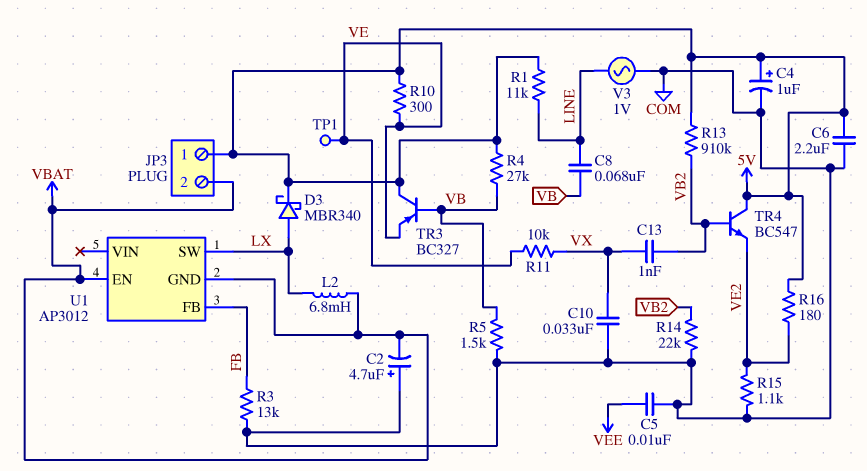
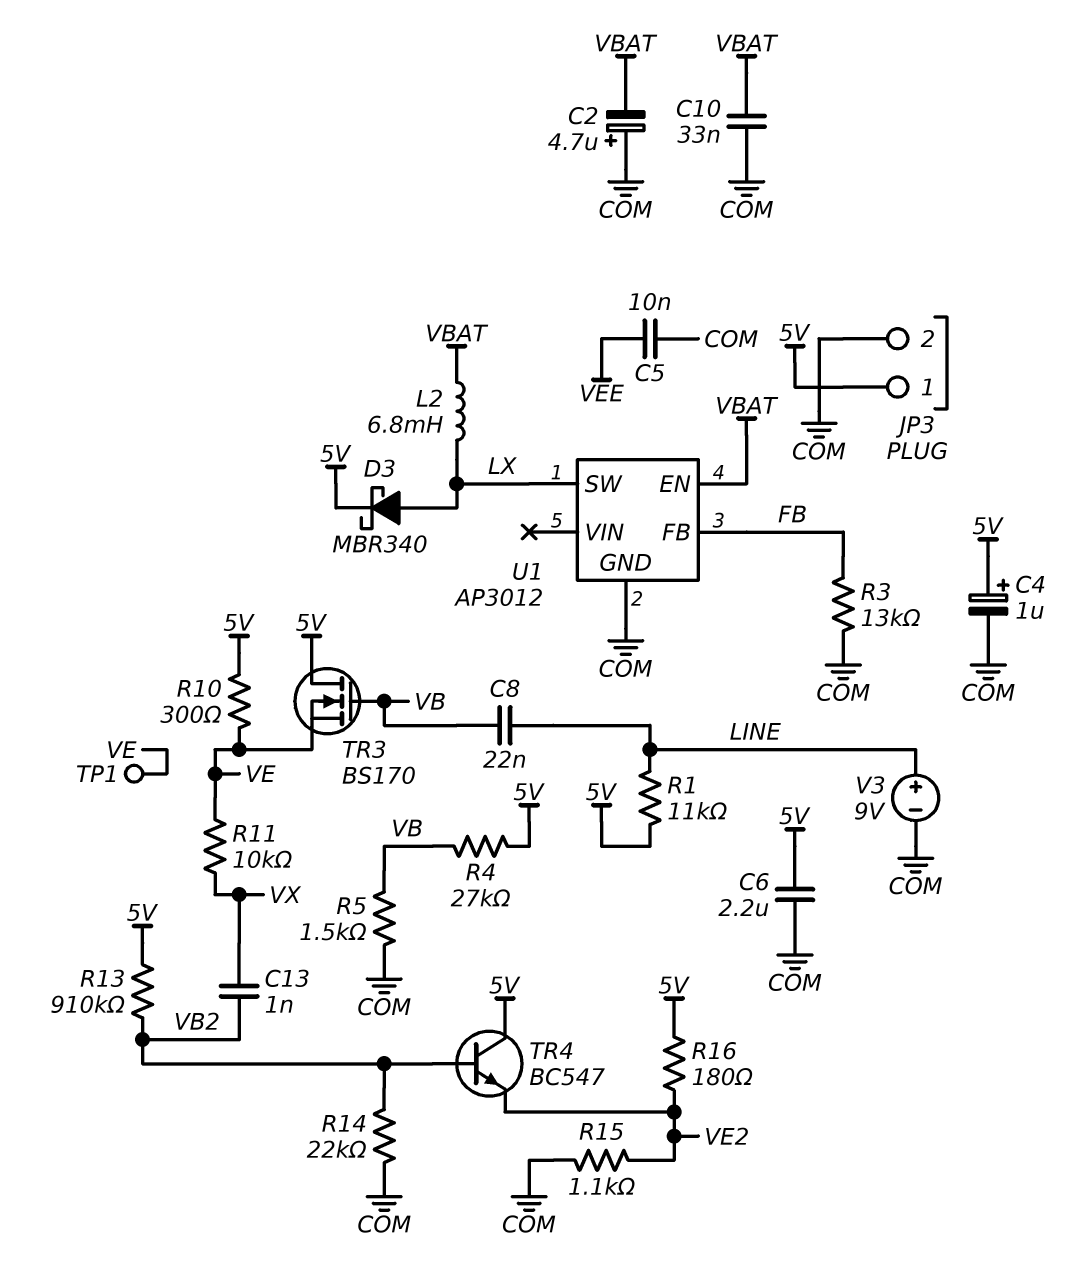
C8: 68nF (LINE, VB) -> 22nF (LINE, VB)
C10: 33nF (COM, VX) -> 33nF (COM, VBAT)
JP3 pin 2: VBAT -> COM
TR3: PNP BC327 (B VB, C 5V, E VE) -> NMOS BS170 (G VB, D 5V, S VE)
U1 pin GND: VBAT -> COM
V3: AC 1V (COM, LINE) -> 9V (plus LINE, minus COM)

